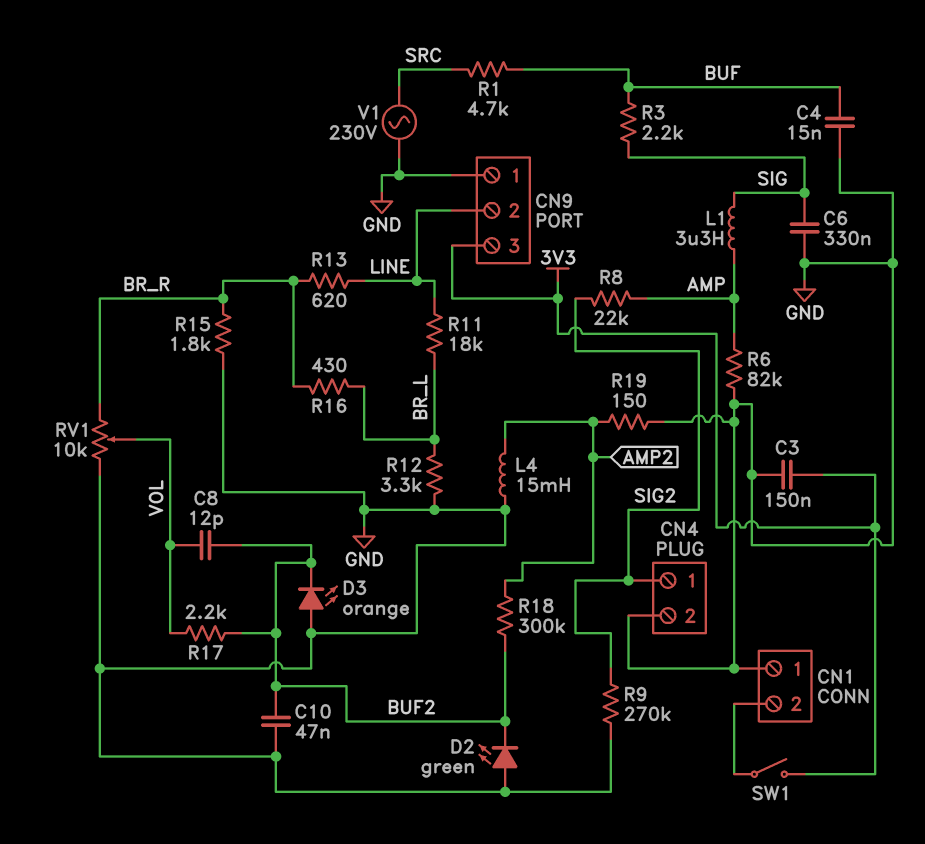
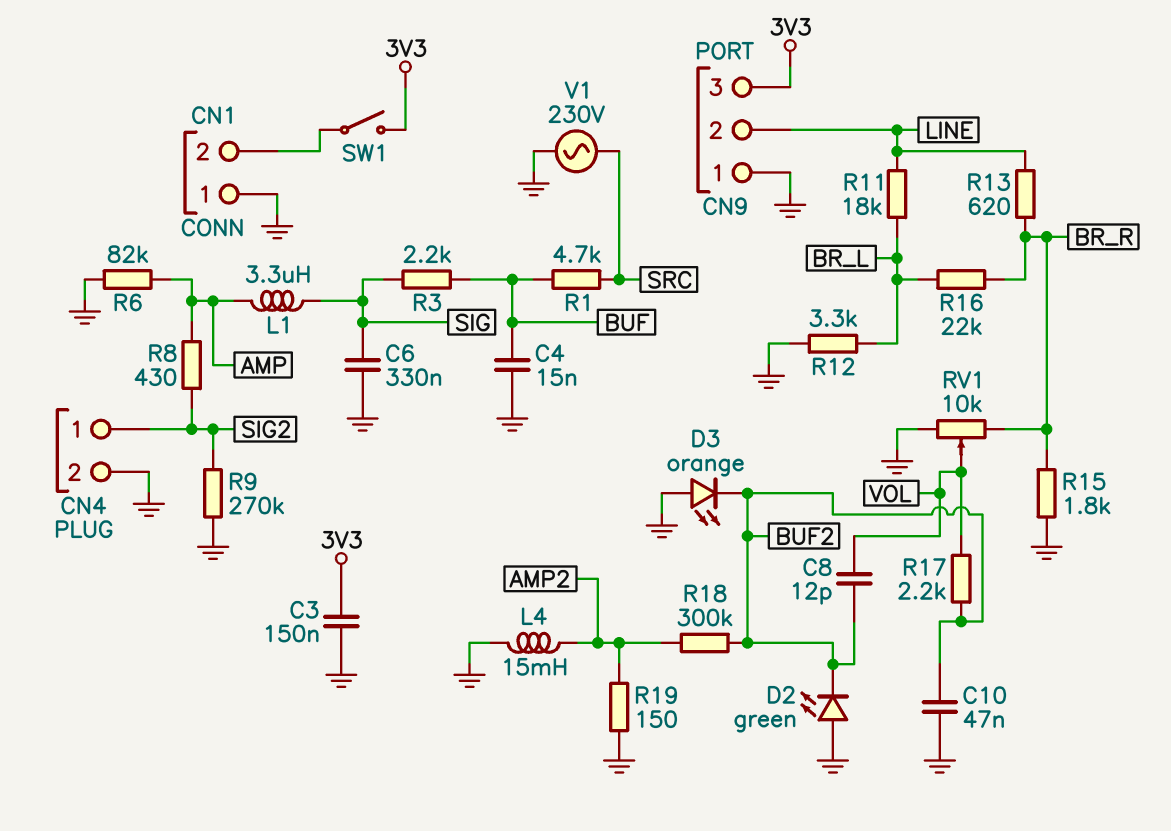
R8: 22k (AMP, SIG2) -> 430 (AMP, SIG2)
R16: 430 (BR_L, BR_R) -> 22k (BR_L, BR_R)

